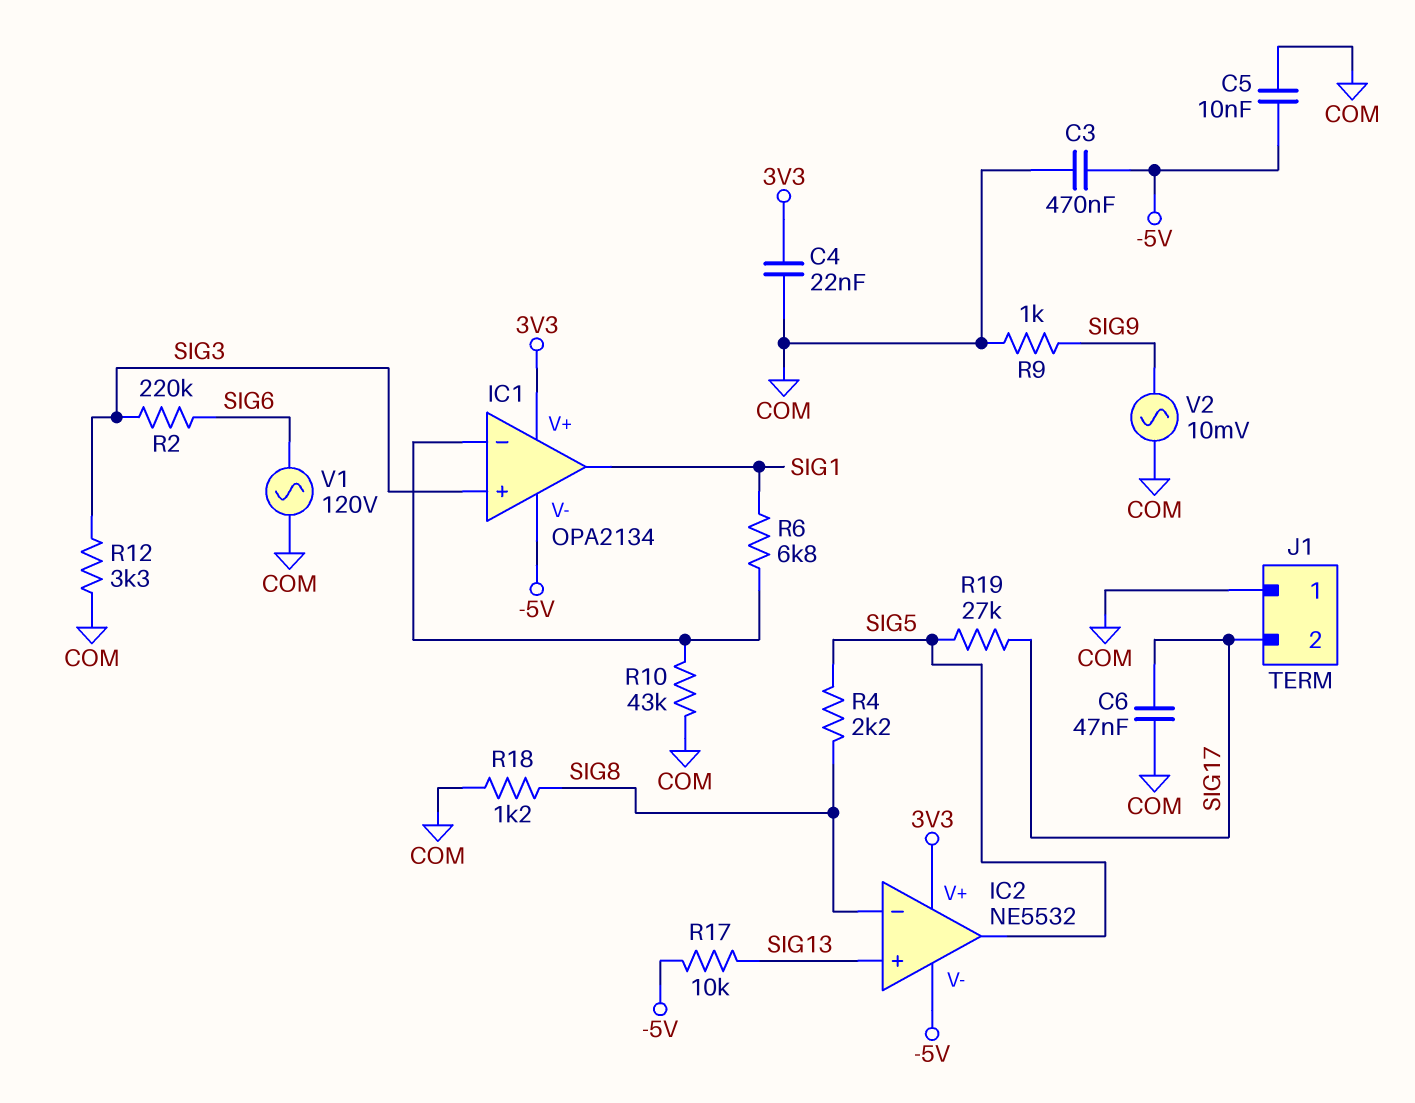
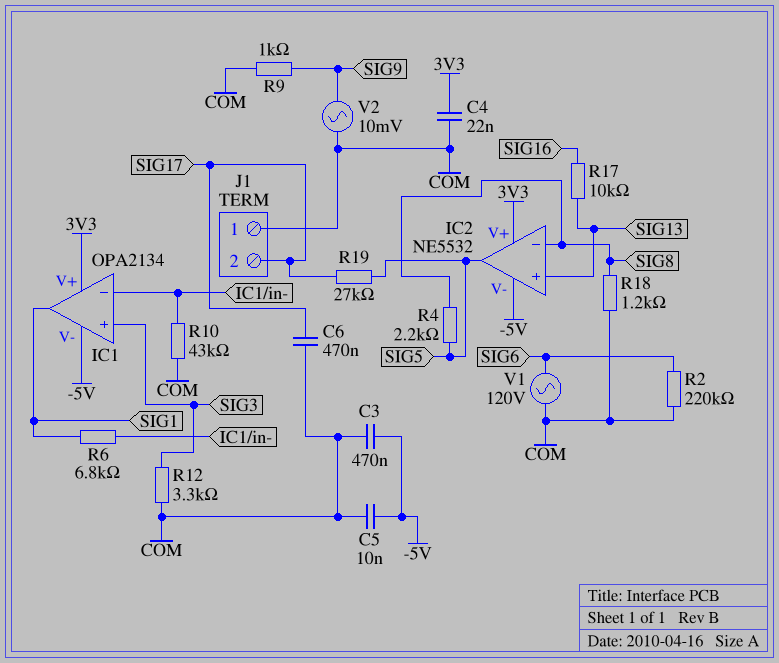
C6: 47nF (COM, SIG17) -> 470nF (COM, SIG17)
R2: 220k (SIG3, SIG6) -> 220k (COM, SIG6)
R17: 10k (-5V, SIG13) -> 10k (SIG13, SIG16)

